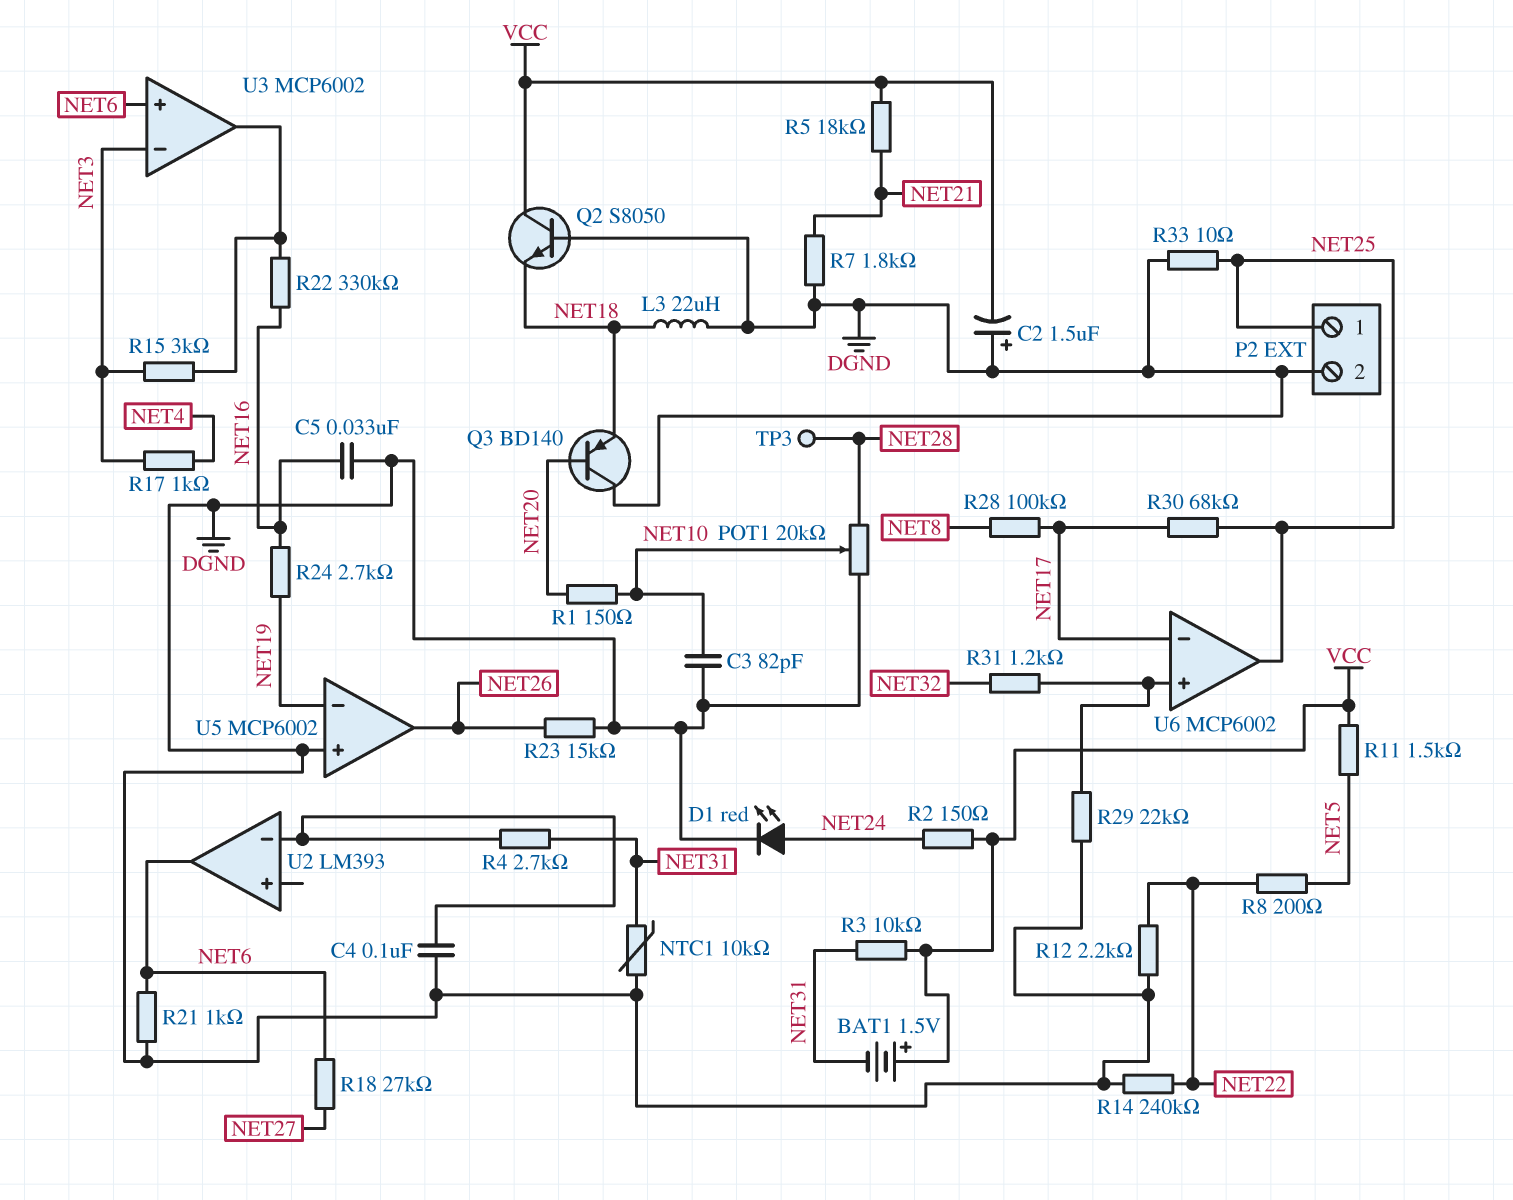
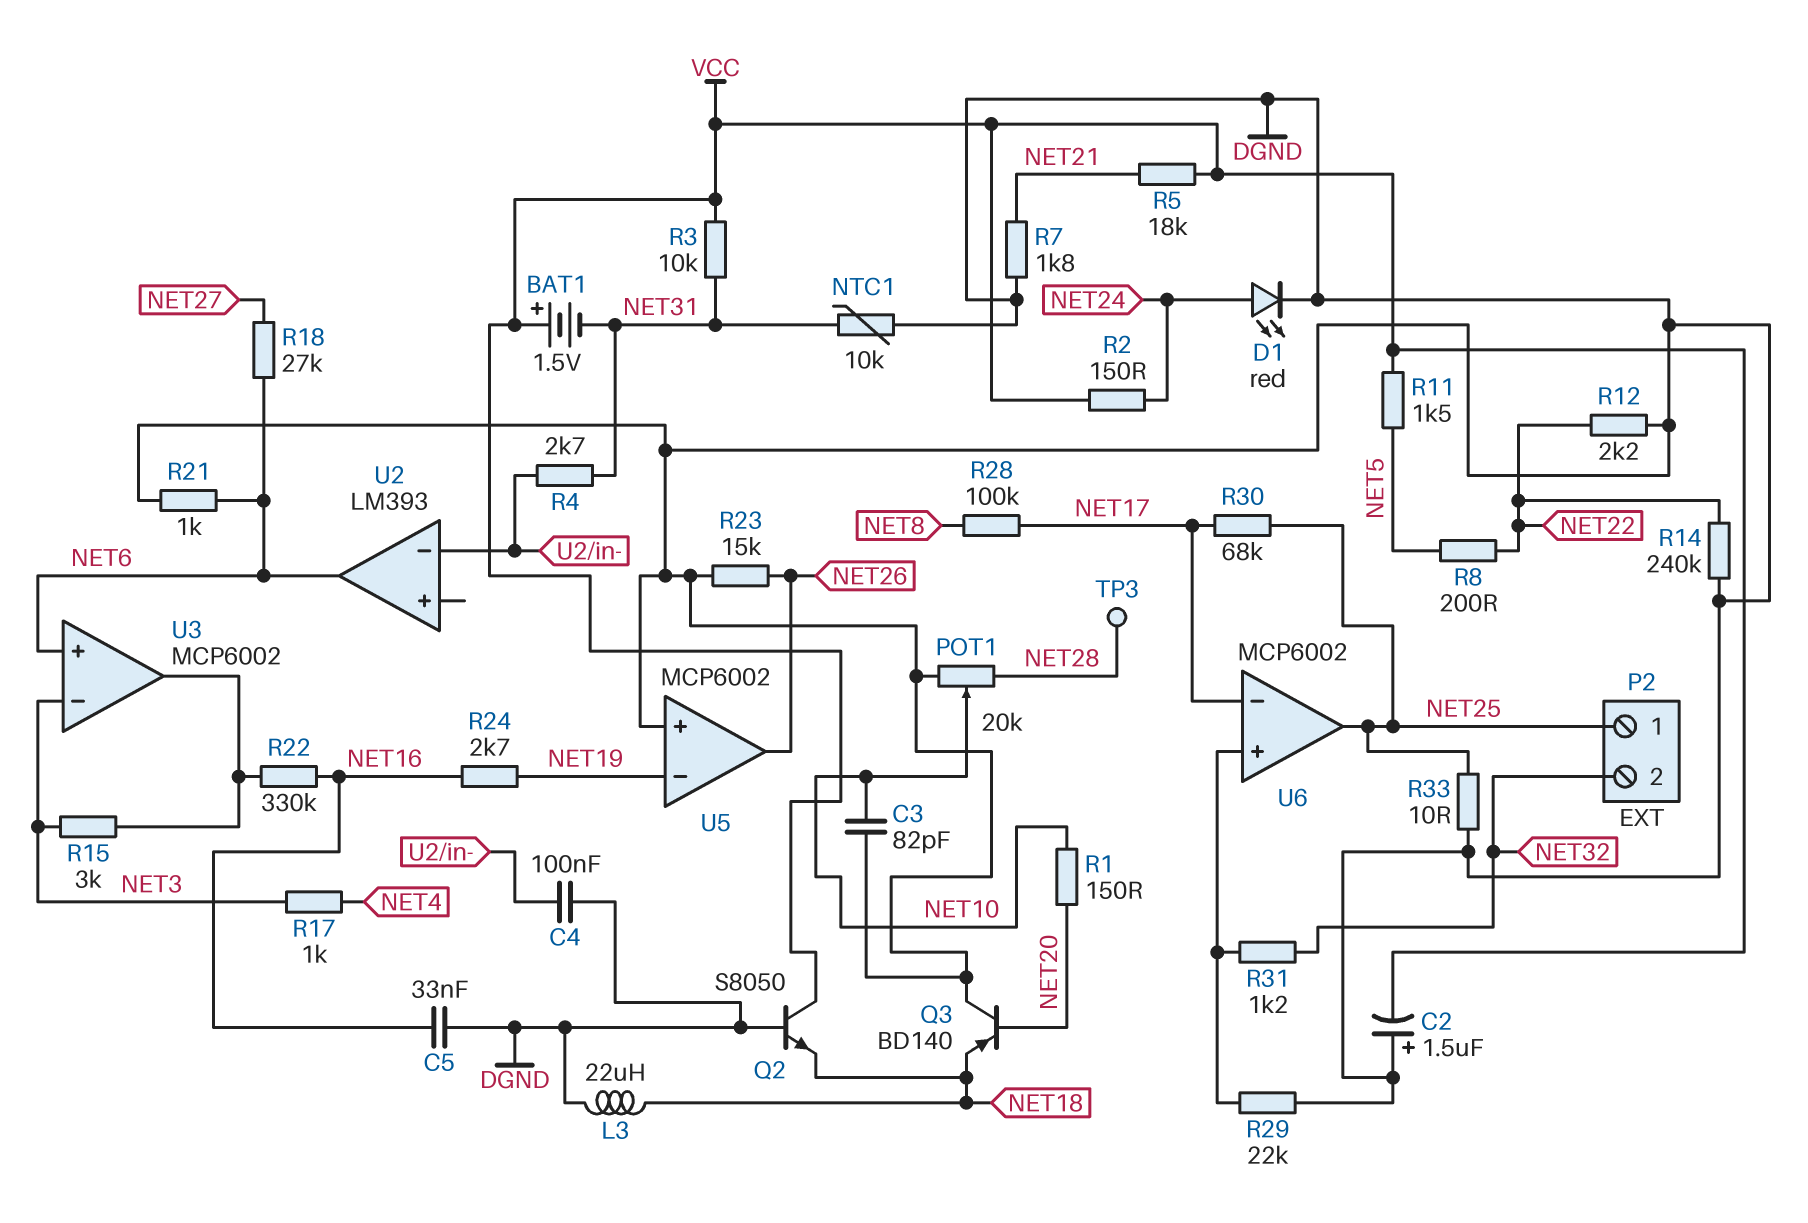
P2 pin 2: DGND -> NET32

